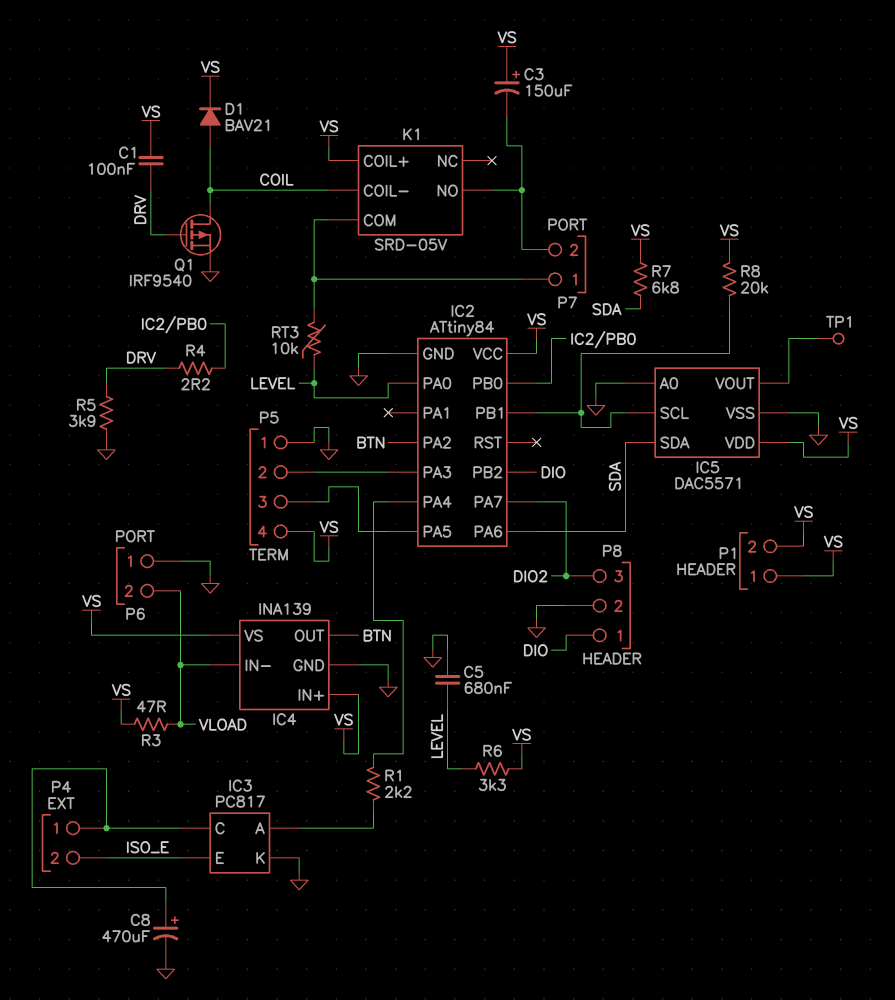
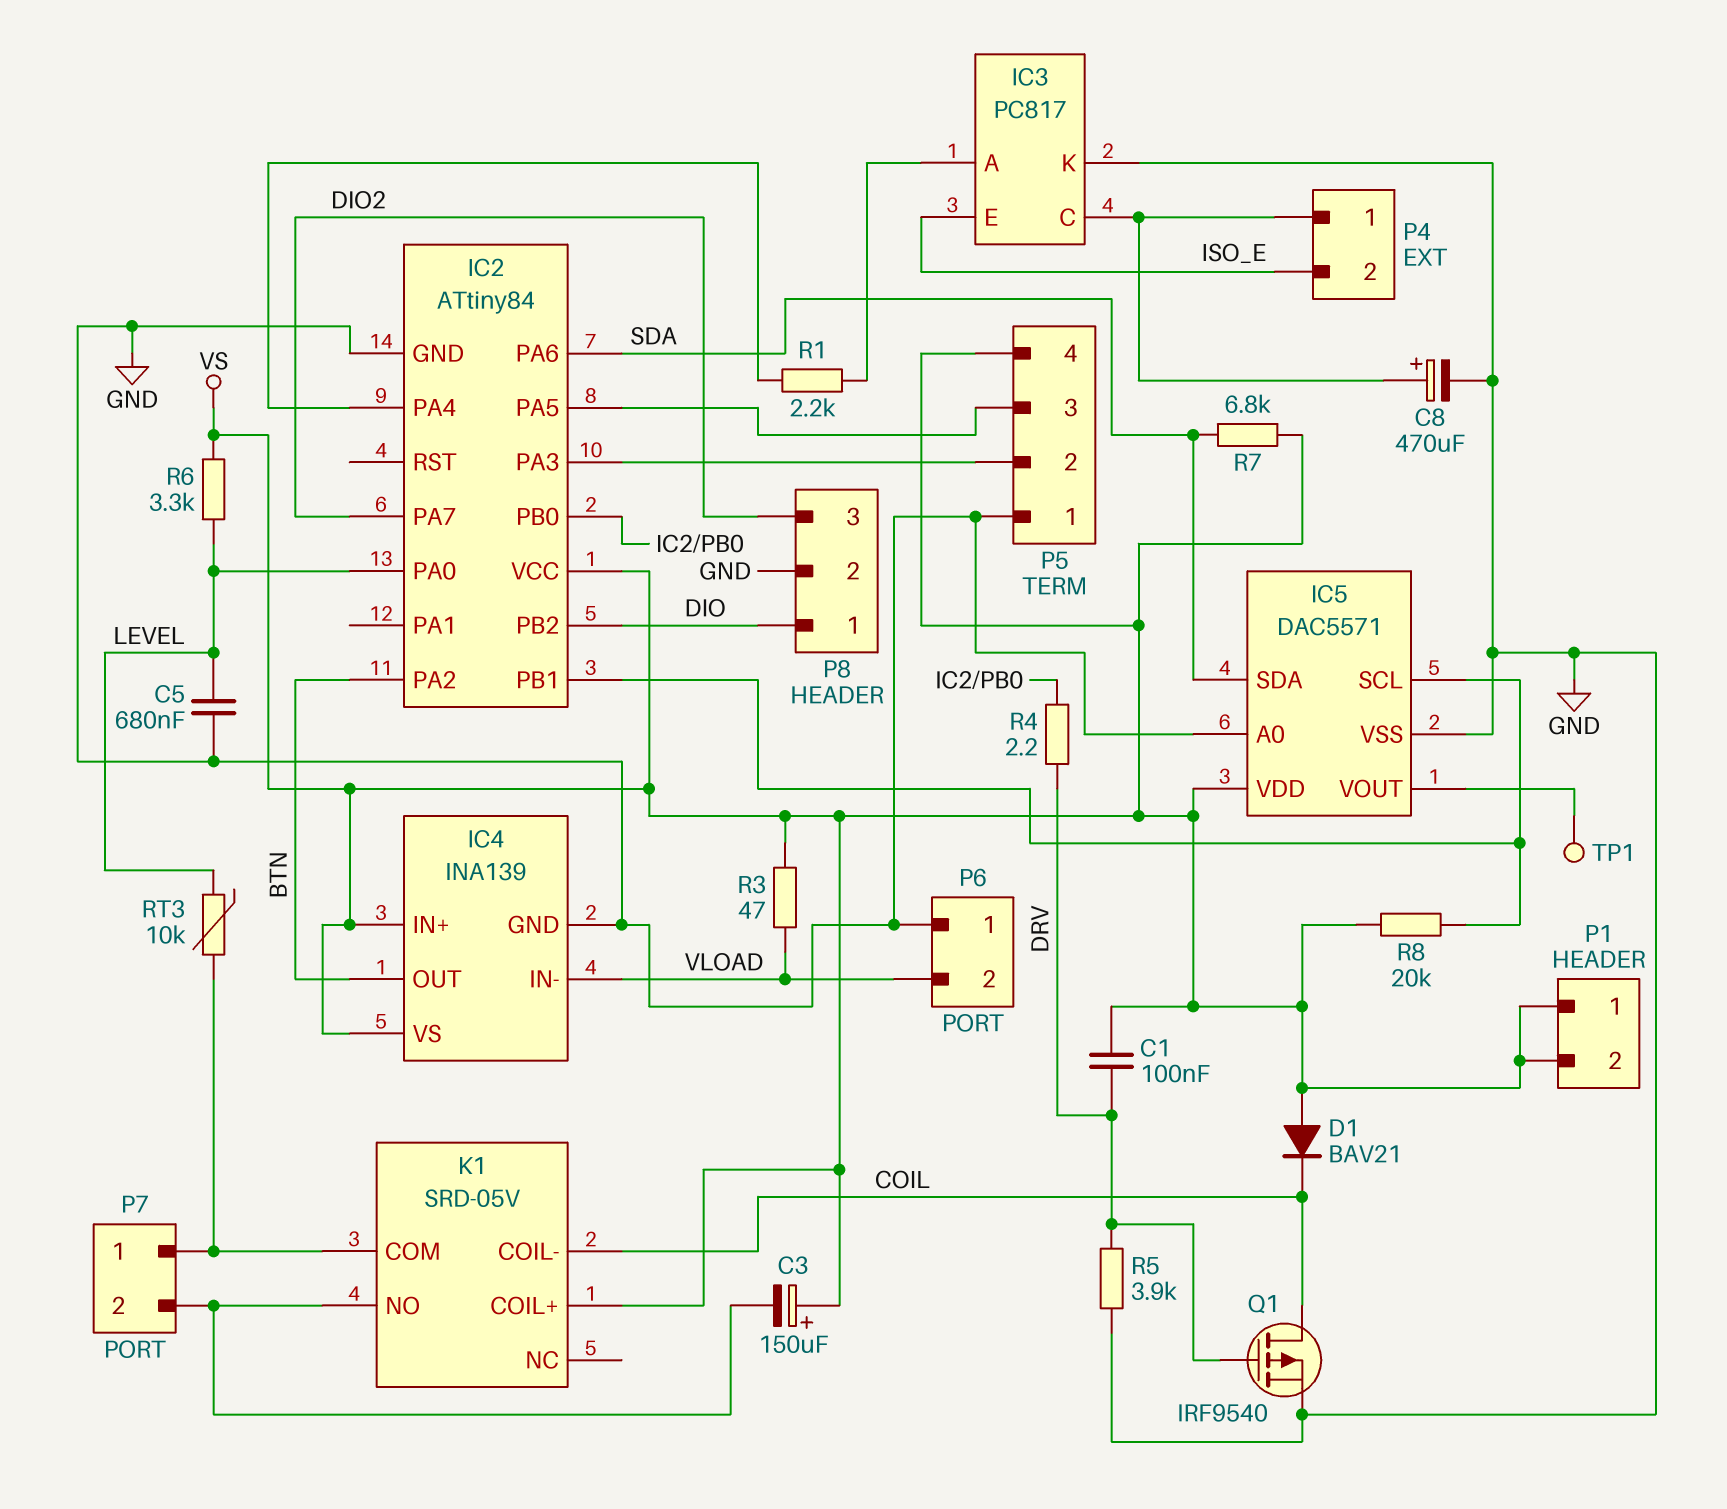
D1: diode BAV21 (A COIL, K VS) -> diode BAV21 (A VS, K COIL)

